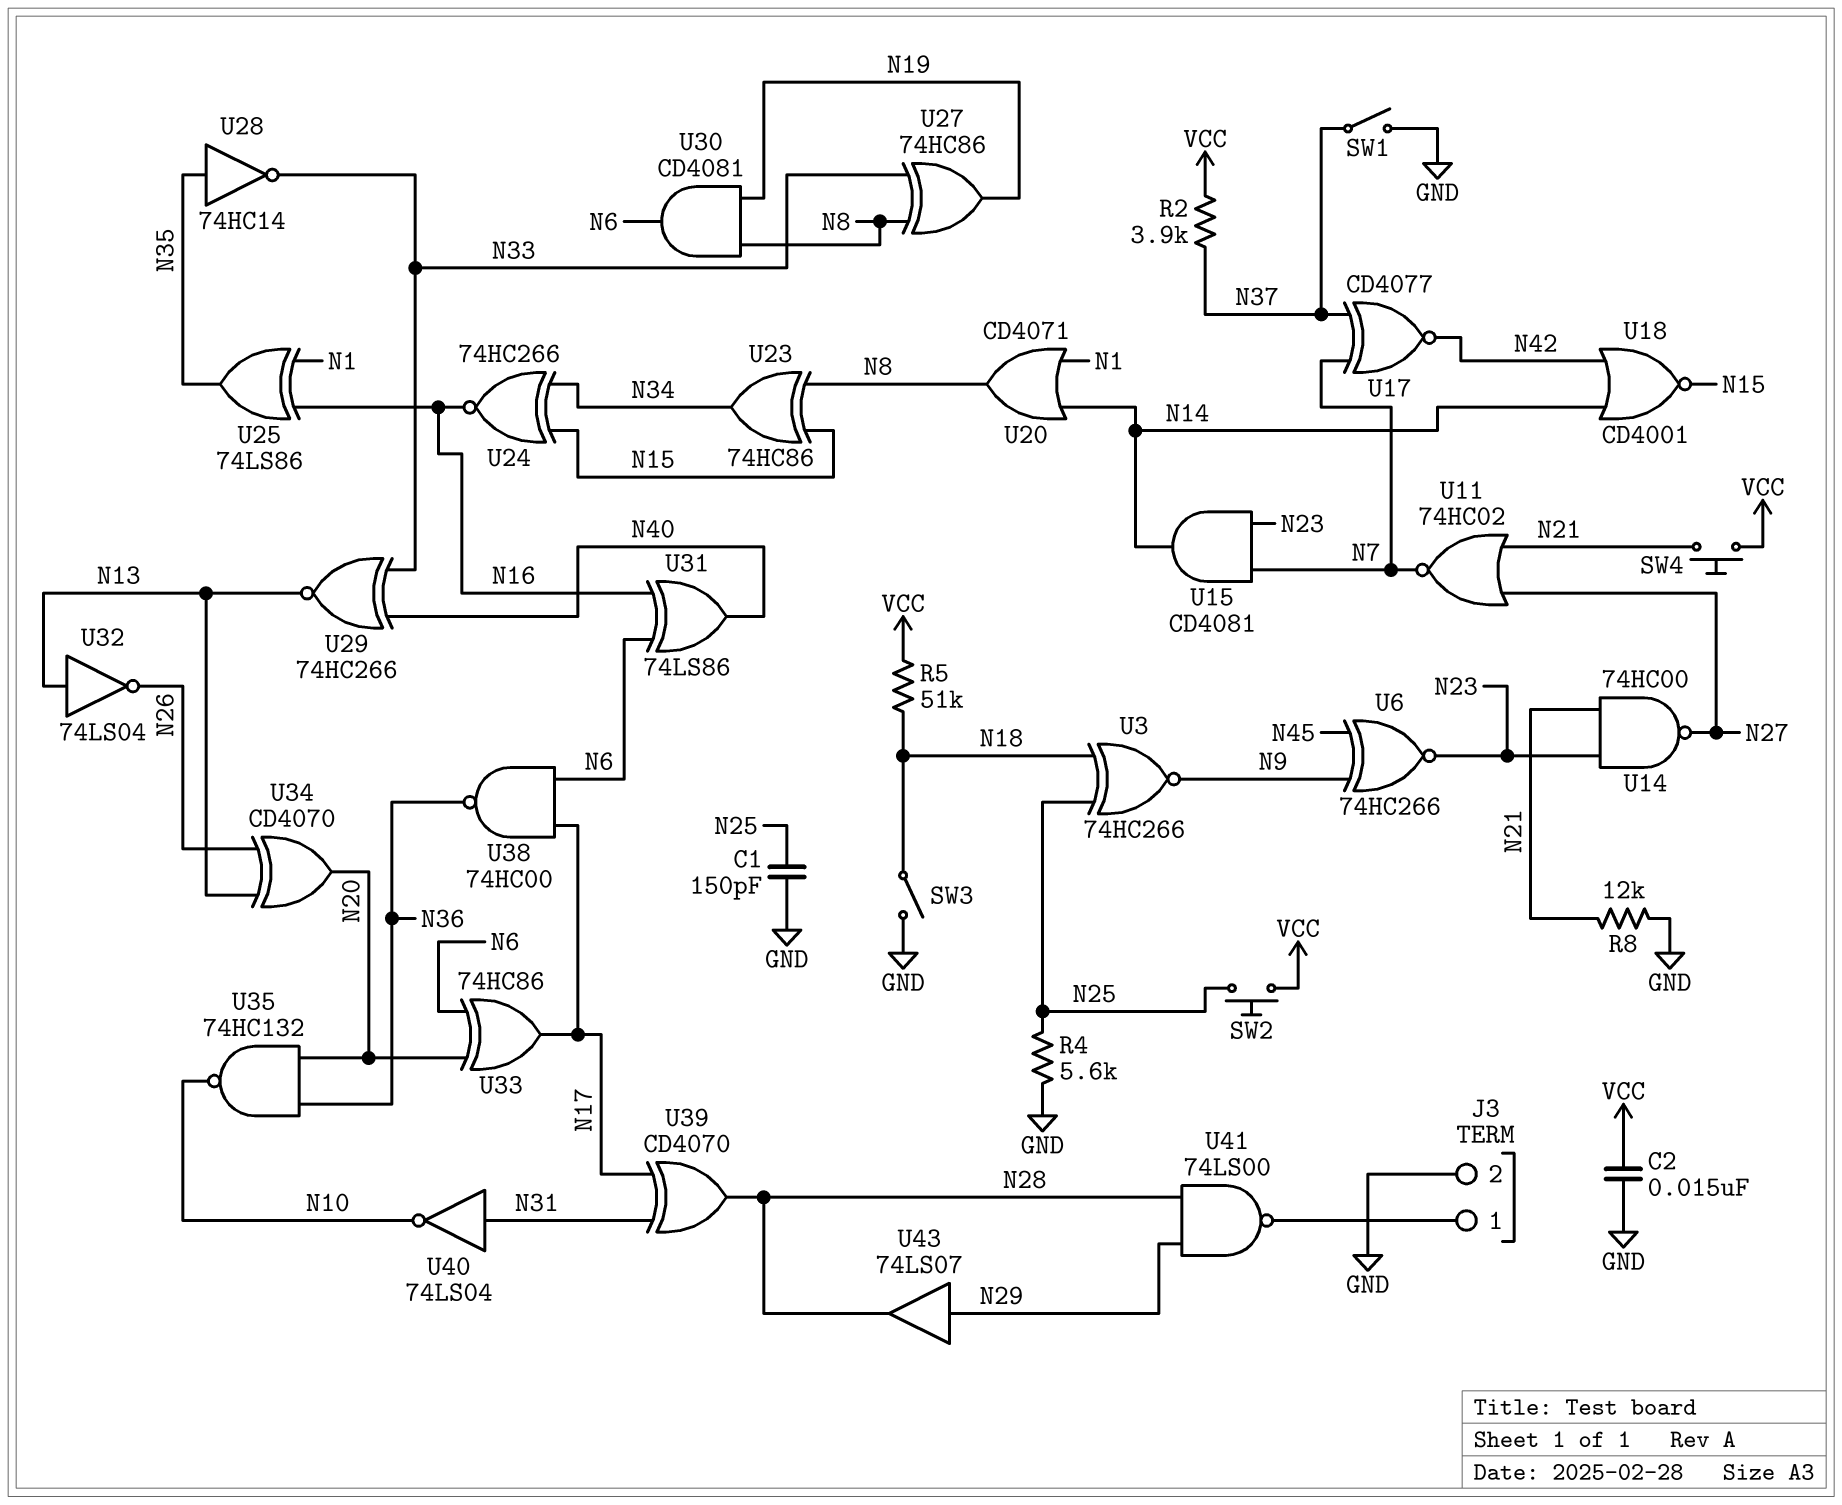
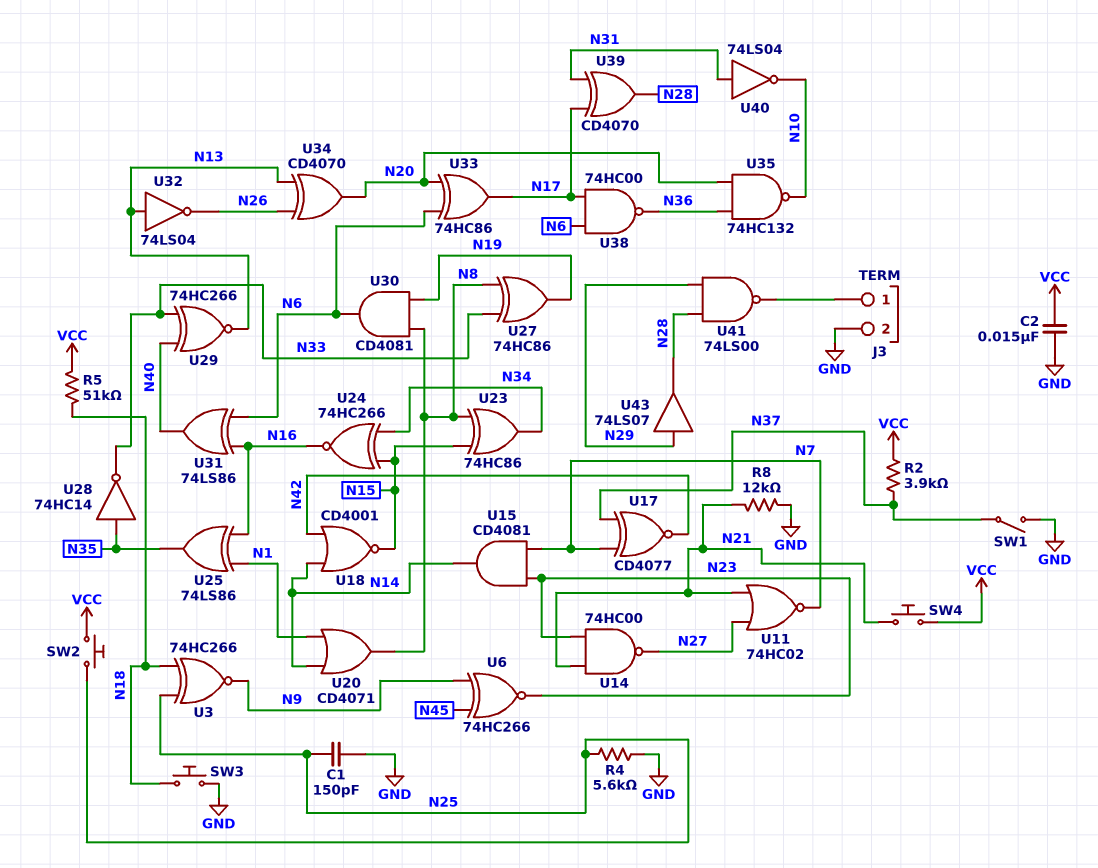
SW3: switch (GND, N18) -> button (GND, N18)

